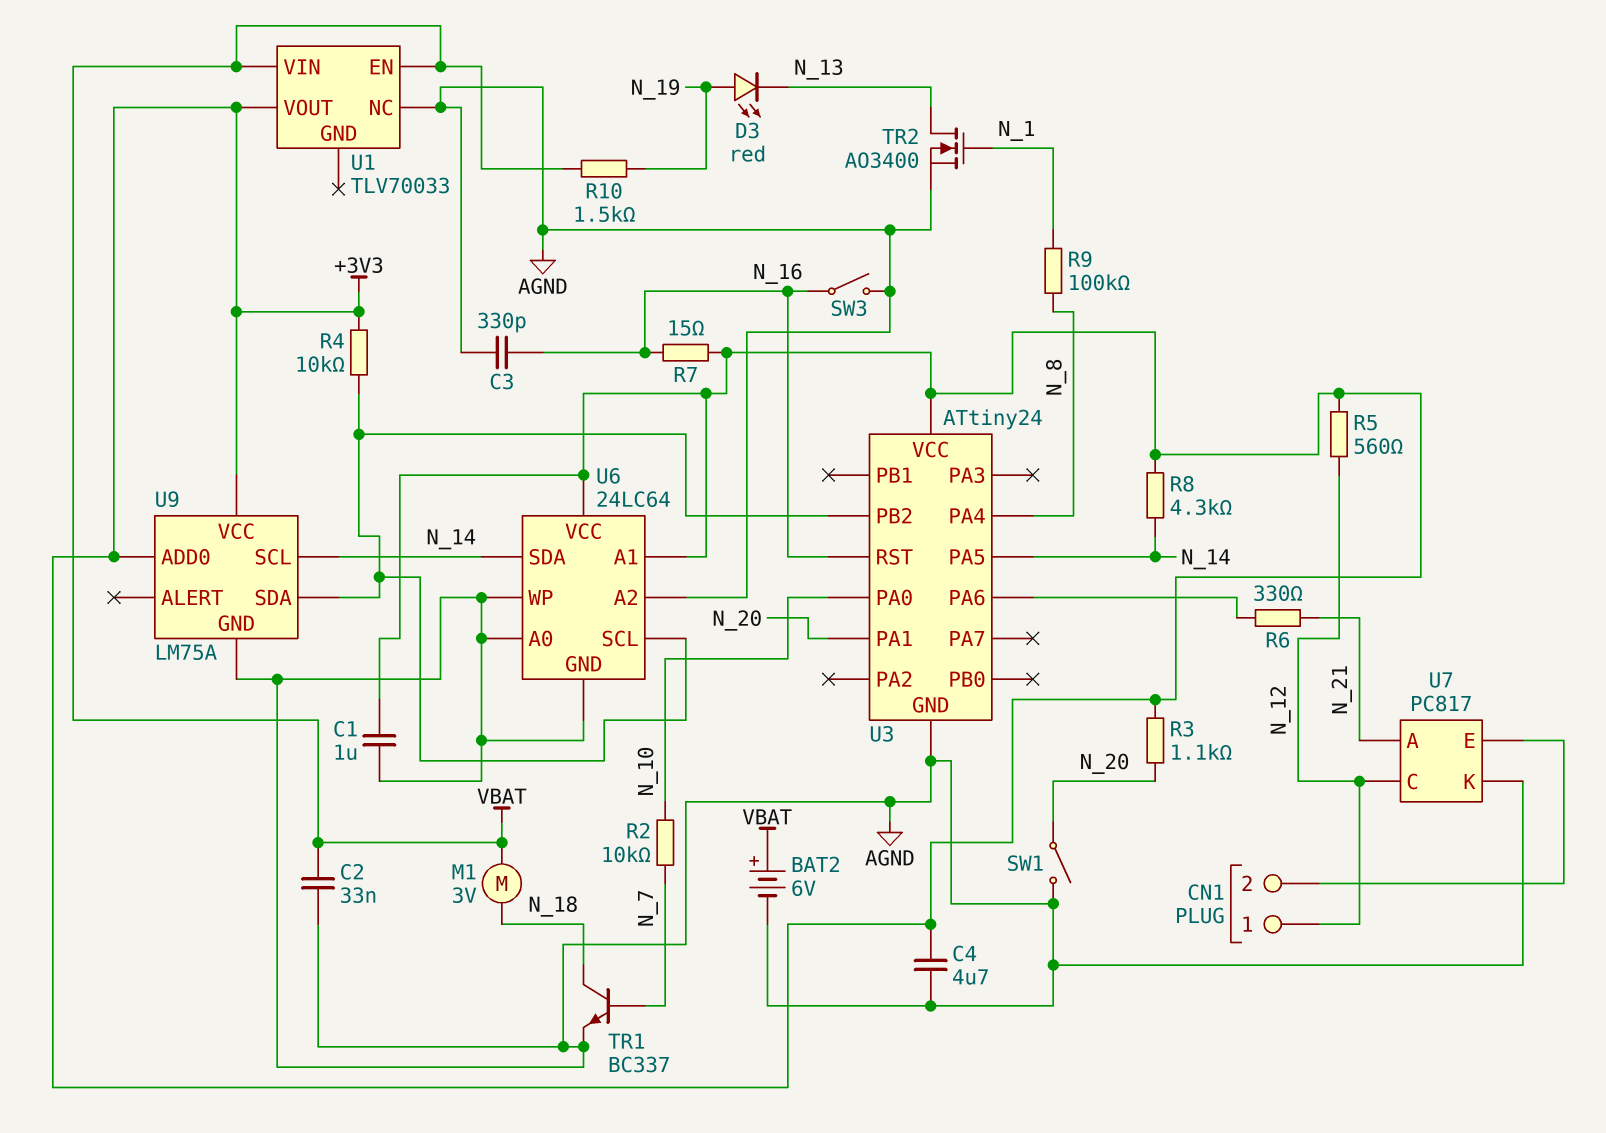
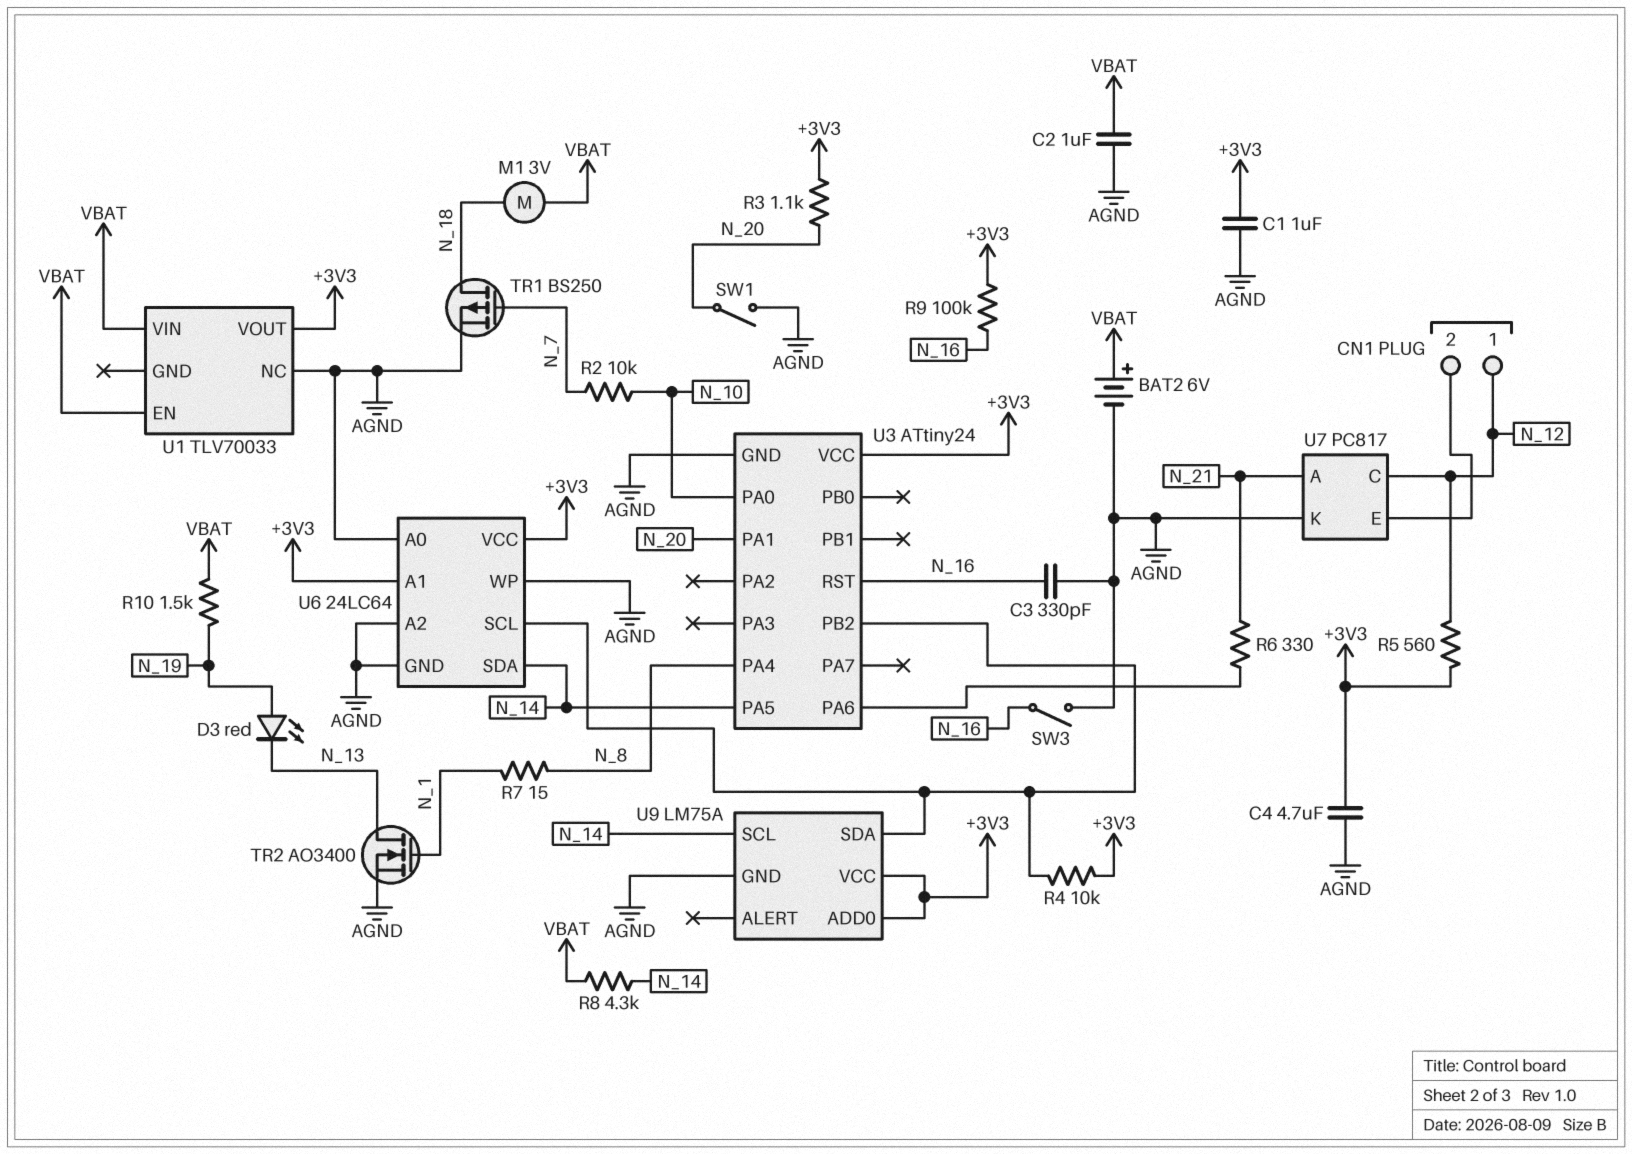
C2: 33nF (AGND, VBAT) -> 1uF (AGND, VBAT)
R7: 15 (+3V3, N_16) -> 15 (N_1, N_8)
R8: 4.3k (+3V3, N_14) -> 4.3k (N_14, VBAT)
R9: 100k (N_1, N_8) -> 100k (+3V3, N_16)
TR1: NPN BC337 (B N_7, C N_18, E AGND) -> PMOS BS250 (G N_7, D N_18, S AGND)

